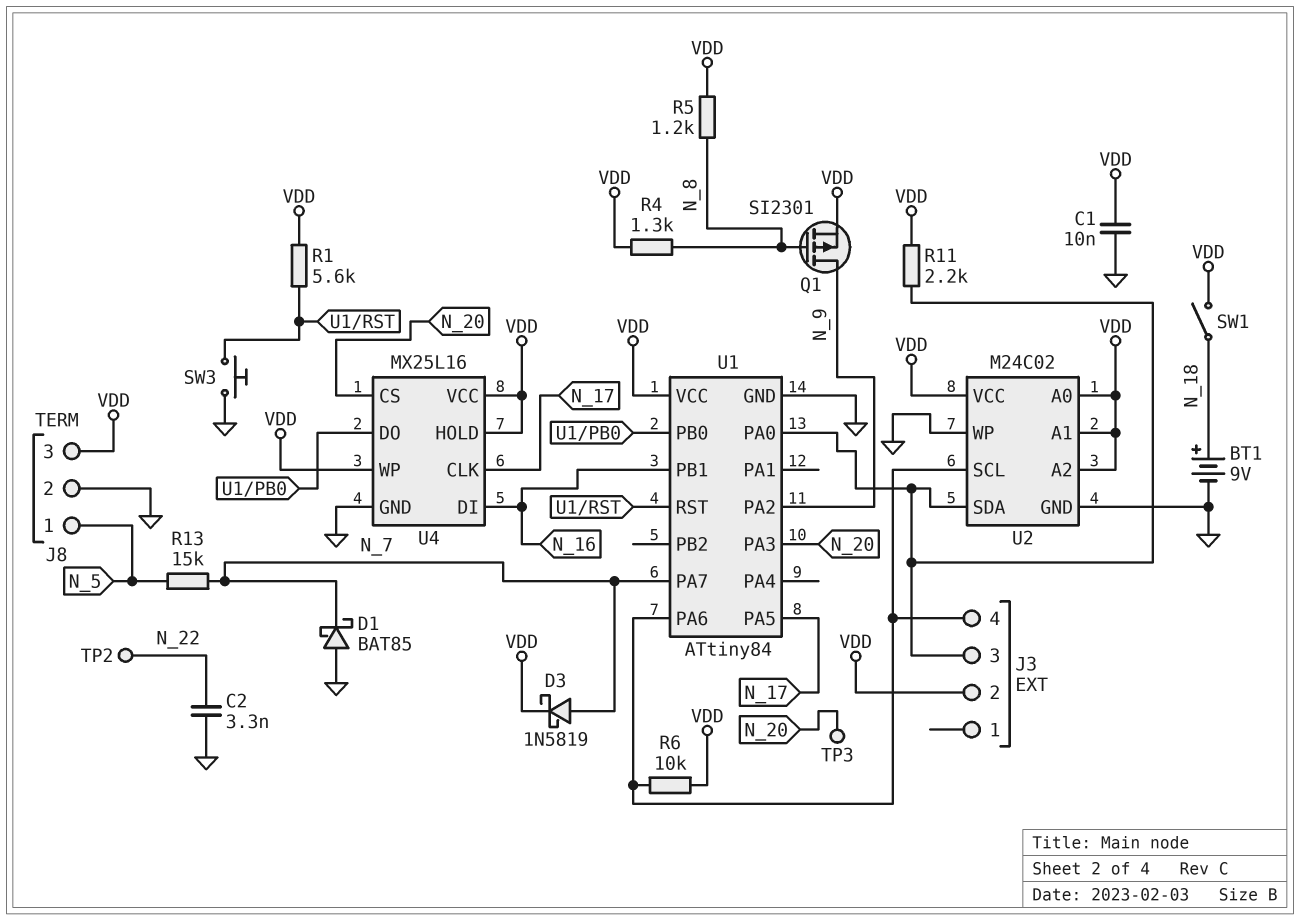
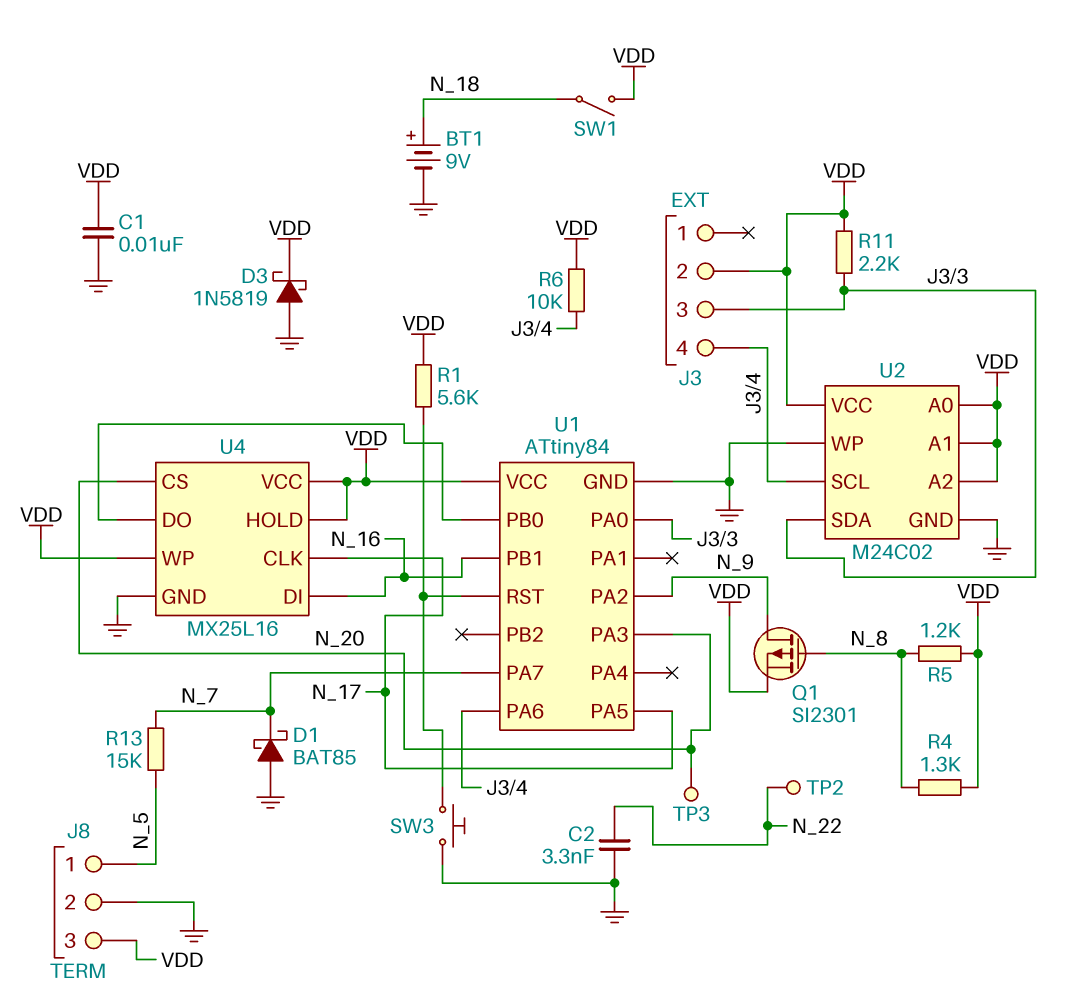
D3: schottky 1N5819 (A N_7, K VDD) -> schottky 1N5819 (A GND, K VDD)

